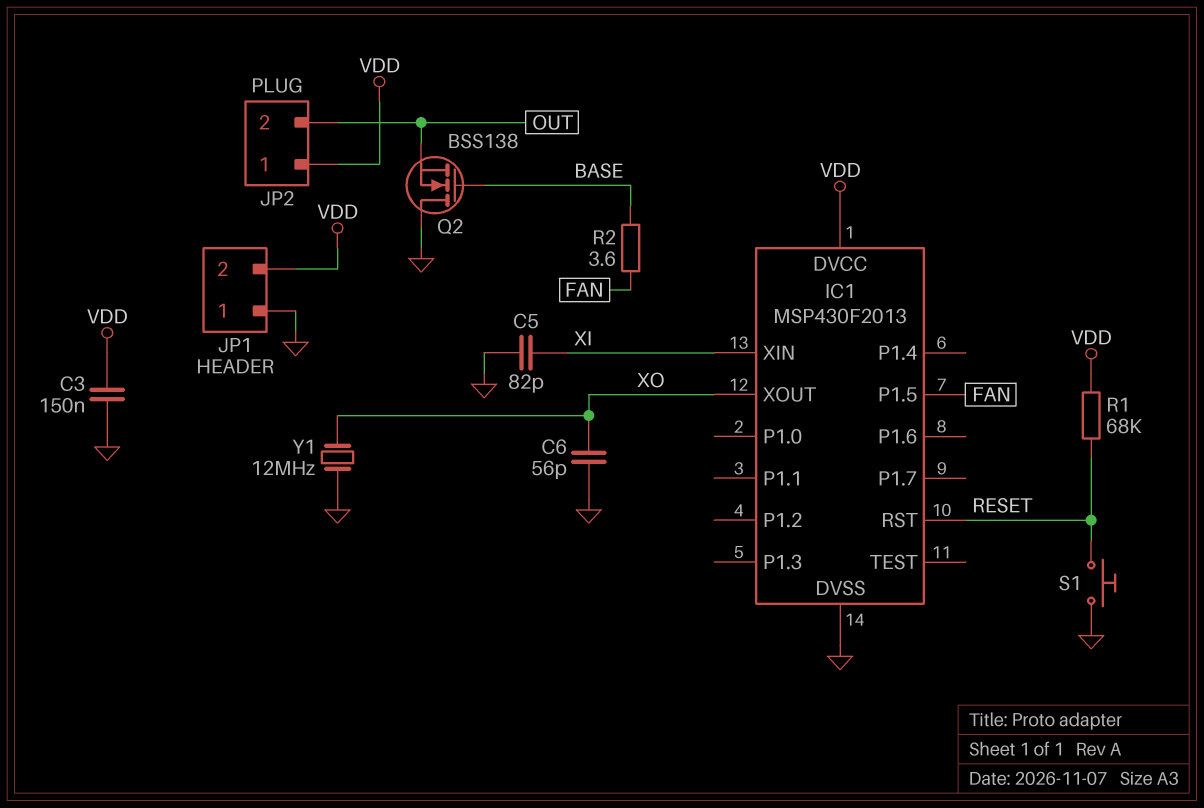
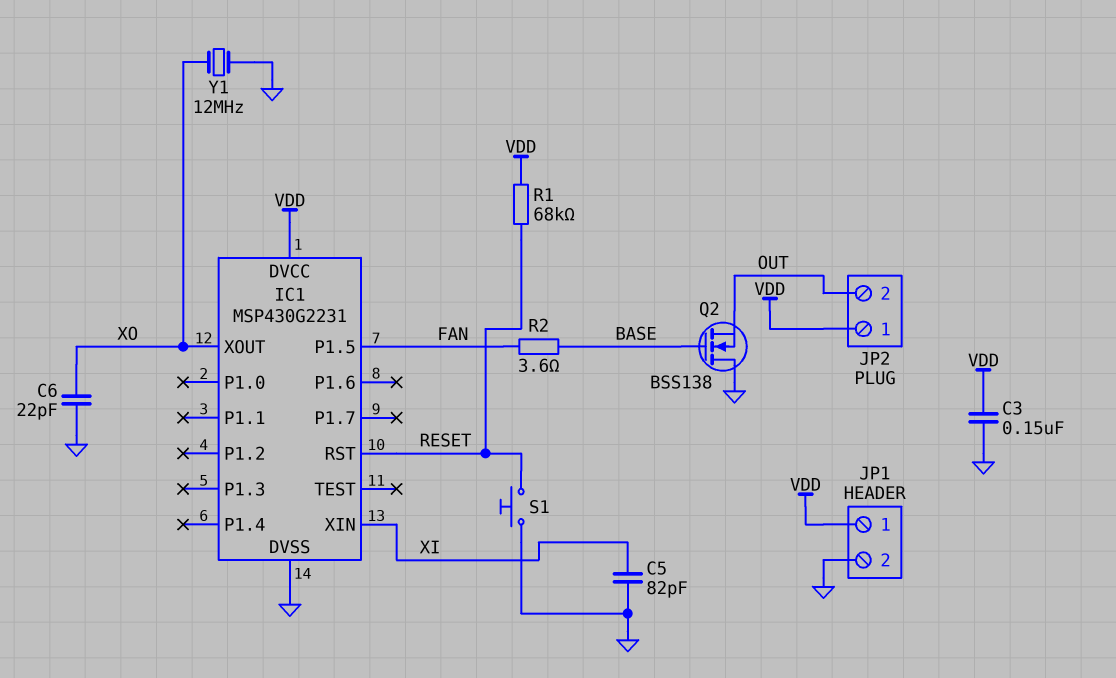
C6: 56pF (GND, XO) -> 22pF (GND, XO)
IC1: MSP430F2013 -> MSP430G2231
JP1 pin 1: GND -> VDD
JP1 pin 2: VDD -> GND

